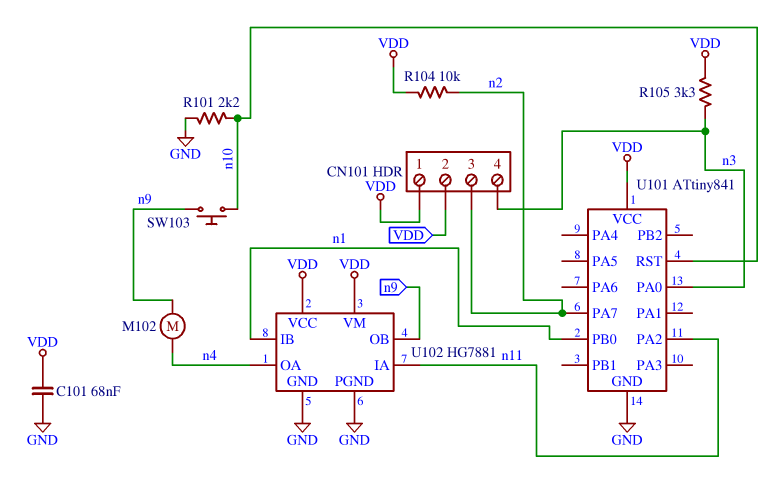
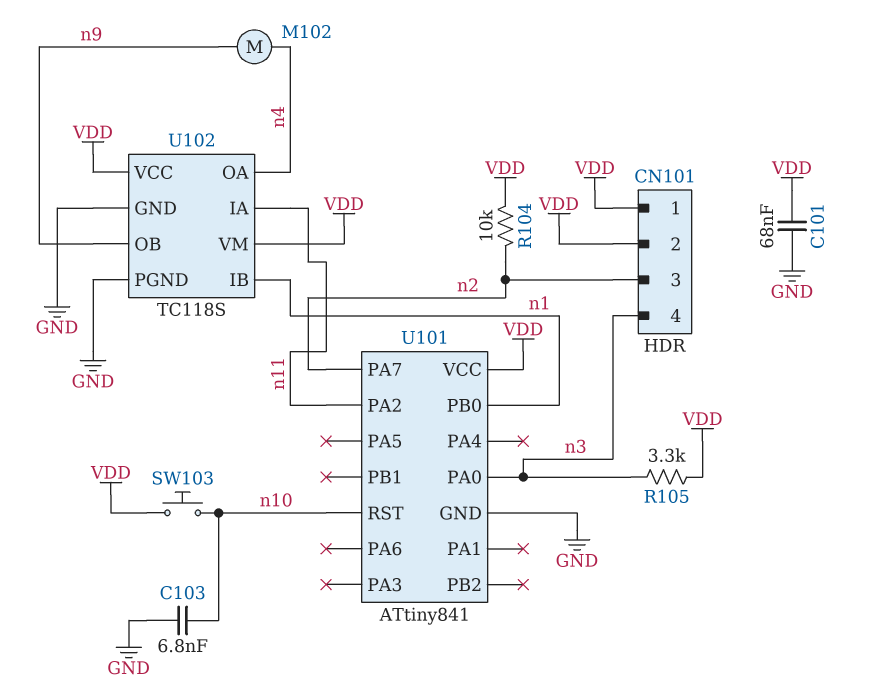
C103: none -> 6.8nF (GND, n10)
R101: 2.2k (GND, n10) -> none
SW103: button (n9, n10) -> button (VDD, n10)
U102: HG7881 -> TC118S

